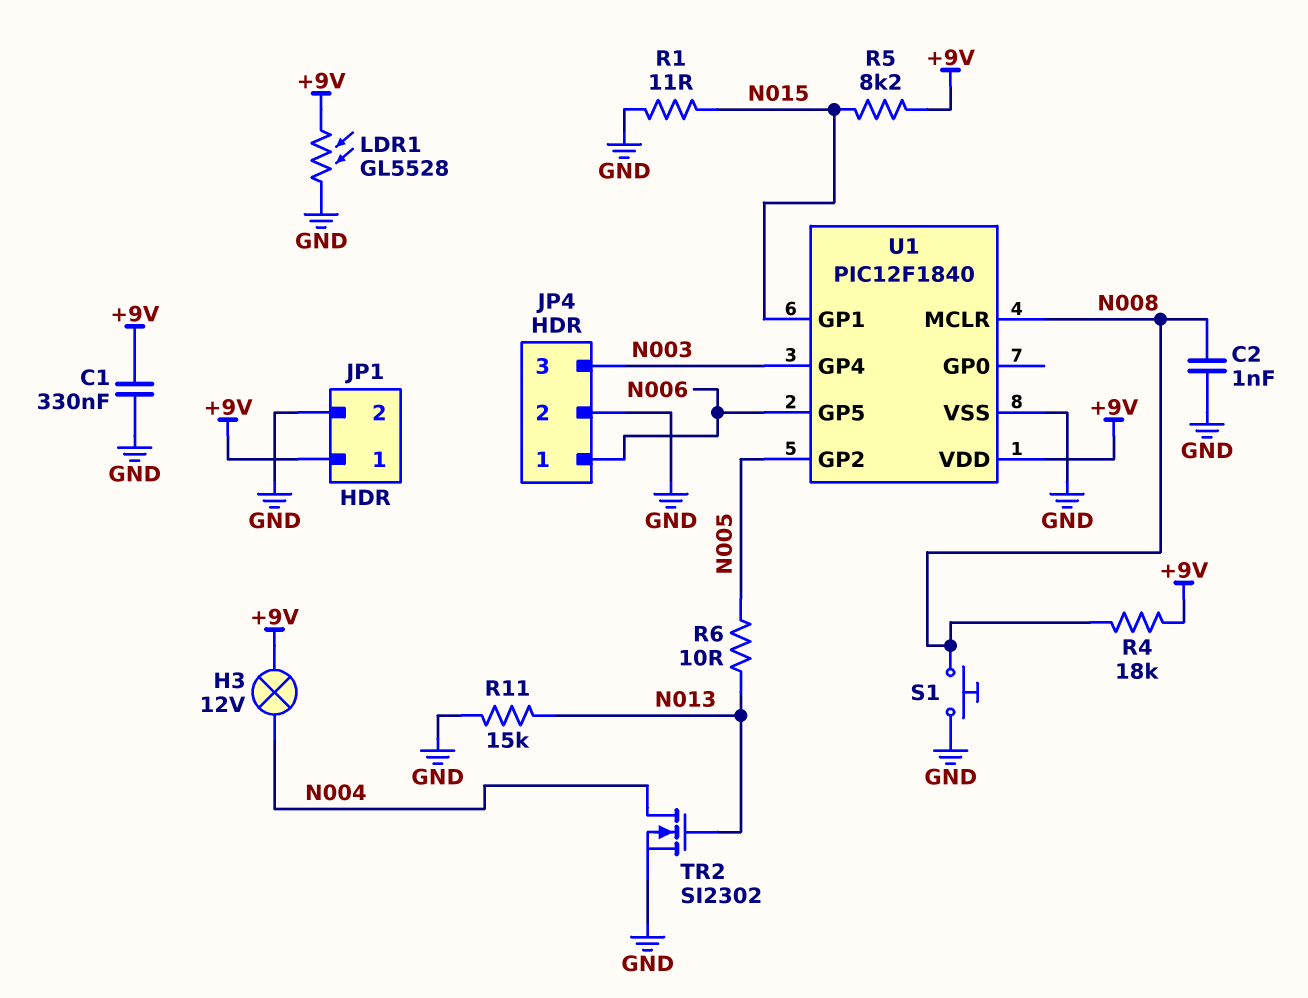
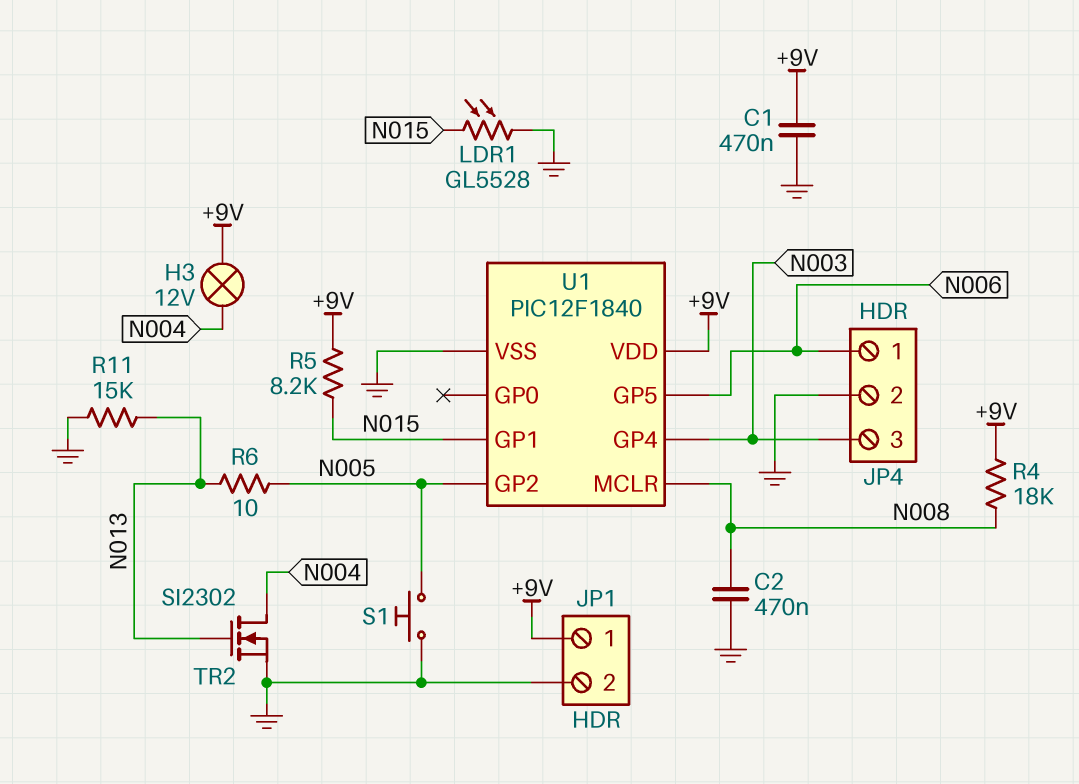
C1: 330nF (+9V, GND) -> 470nF (+9V, GND)
C2: 1nF (GND, N008) -> 470nF (GND, N008)
LDR1: GL5528 (+9V, GND) -> GL5528 (GND, N015)
R1: 11 (GND, N015) -> none
S1: button (GND, N008) -> button (GND, N005)

